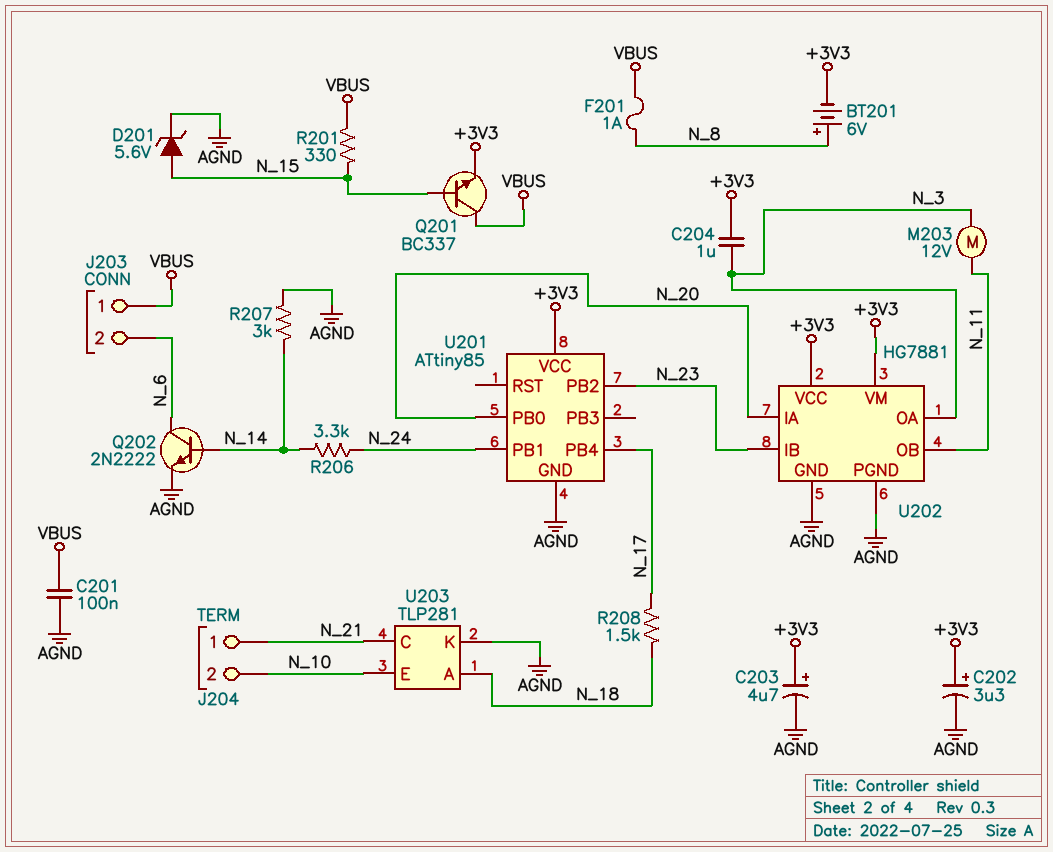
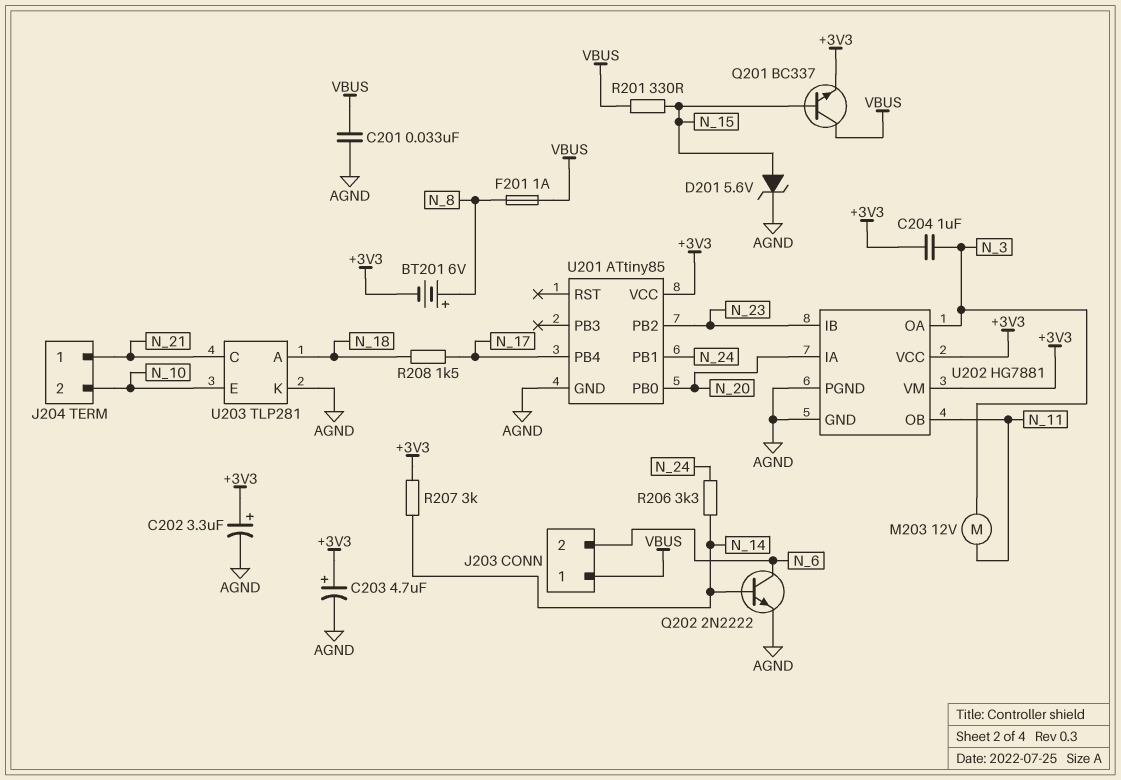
C201: 100nF (AGND, VBUS) -> 33nF (AGND, VBUS)
R207: 3k (AGND, N_14) -> 3k (+3V3, N_14)

